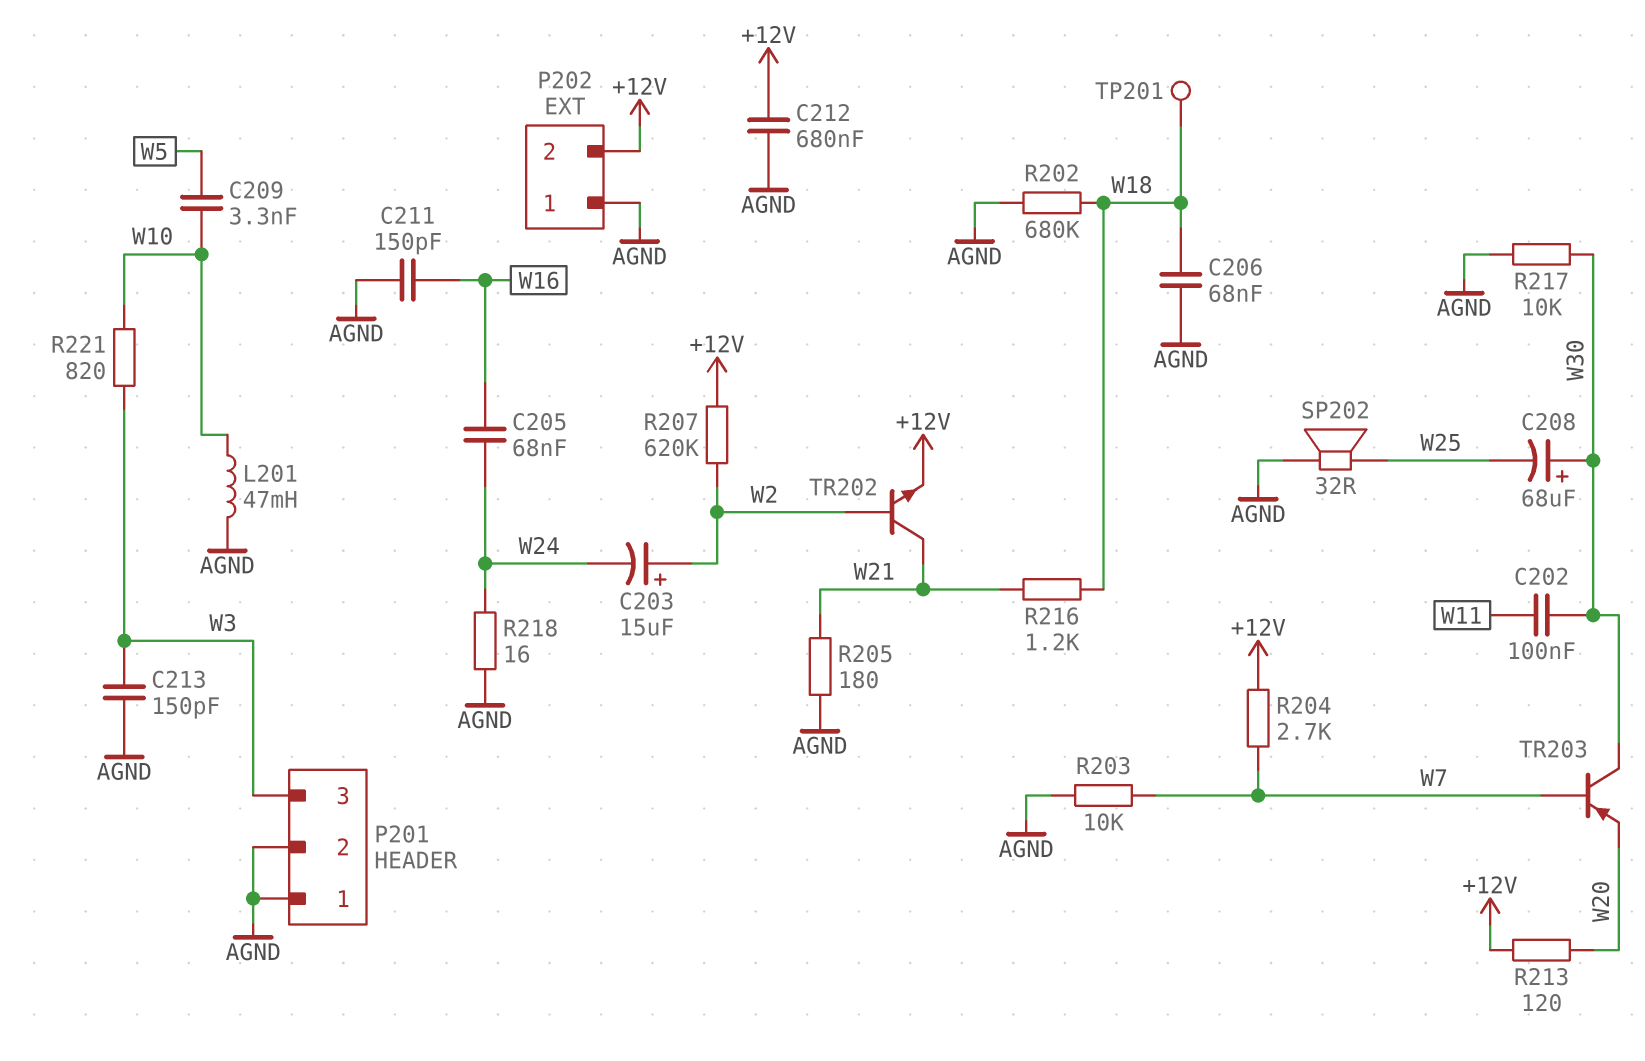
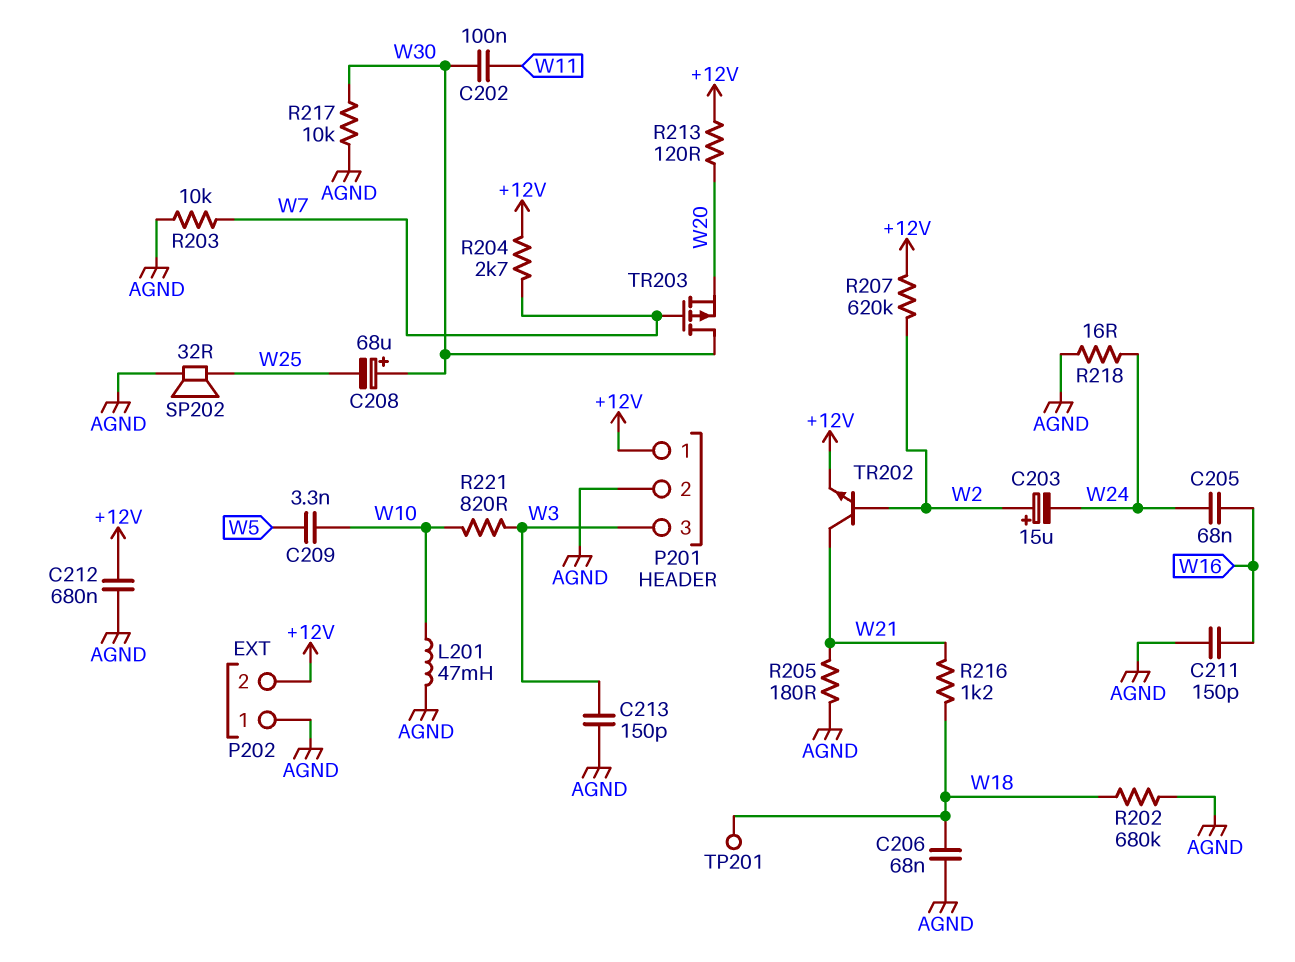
P201 pin 1: AGND -> +12V
TR203: PNP (B W7, C W30, E W20) -> PMOS (G W7, D W30, S W20)

